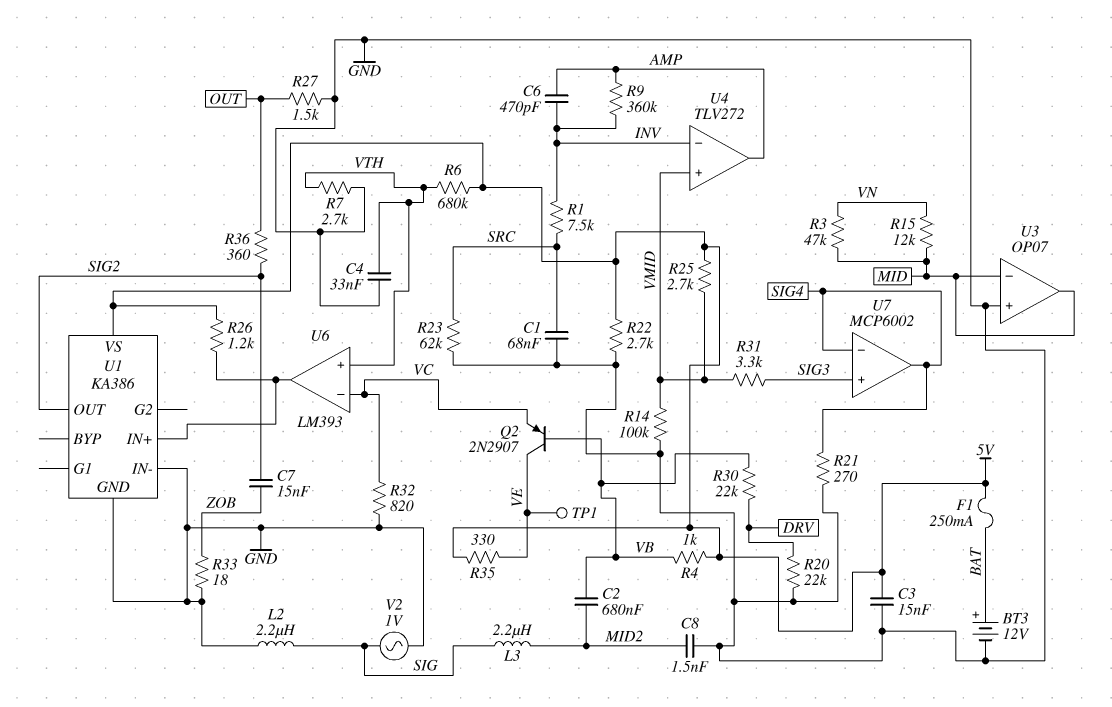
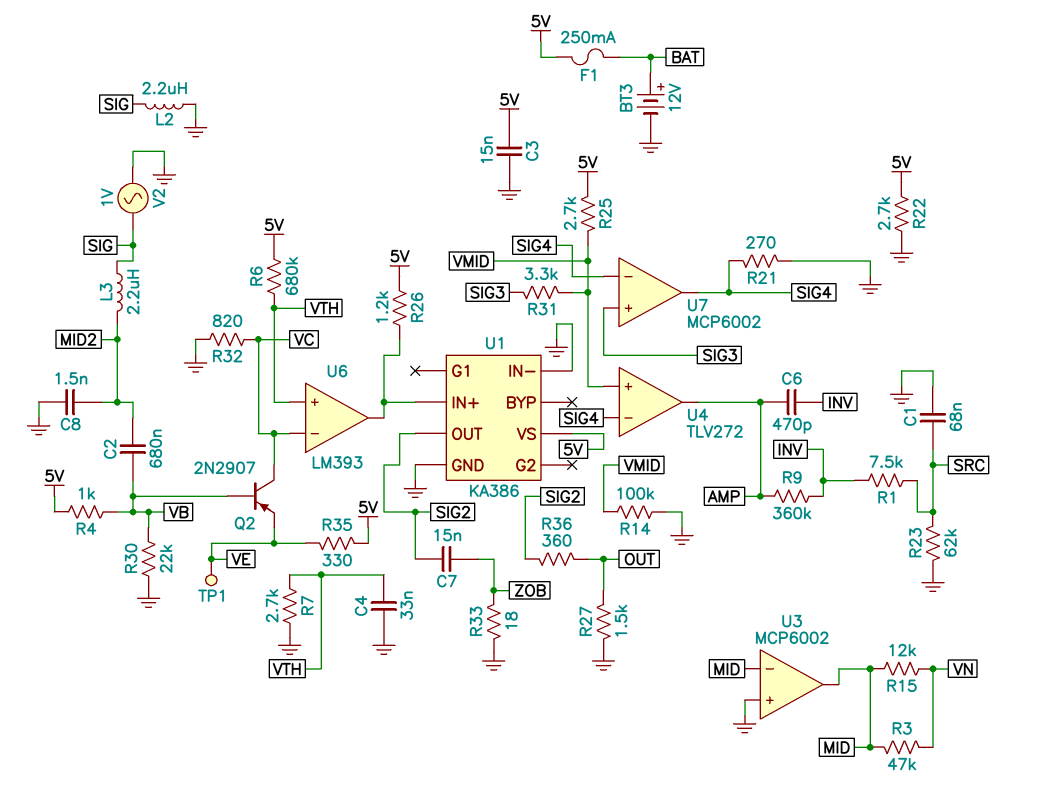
Q2: PNP 2N2907 (B VB, C VE, E VC) -> PNP 2N2907 (B VB, C VC, E VE)
R20: 22k (DRV, GND) -> none
R30: 22k (DRV, VB) -> 22k (GND, VB)
U3: OP07 -> MCP6002
U4 pin in-: INV -> SIG4

